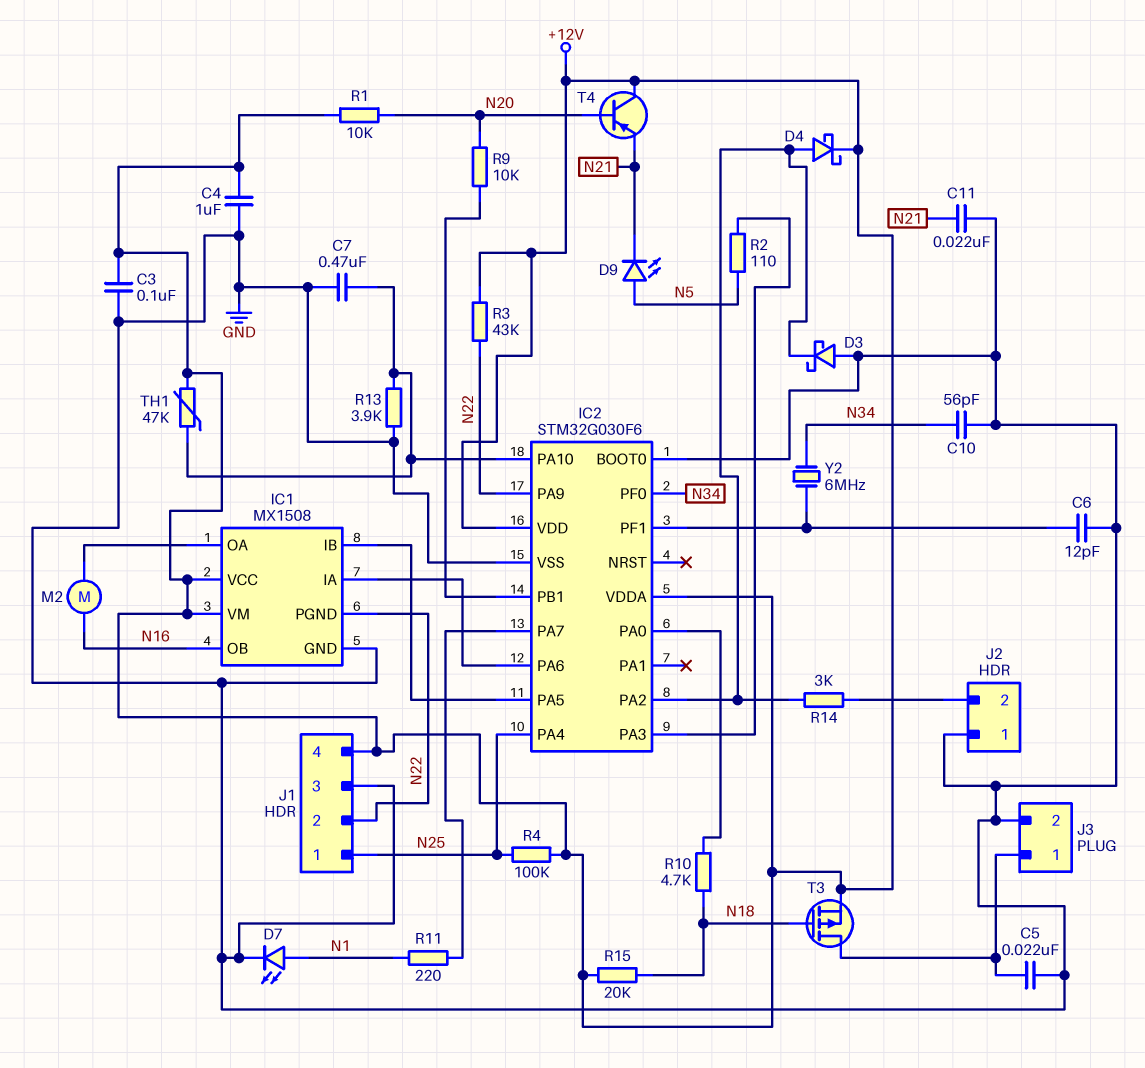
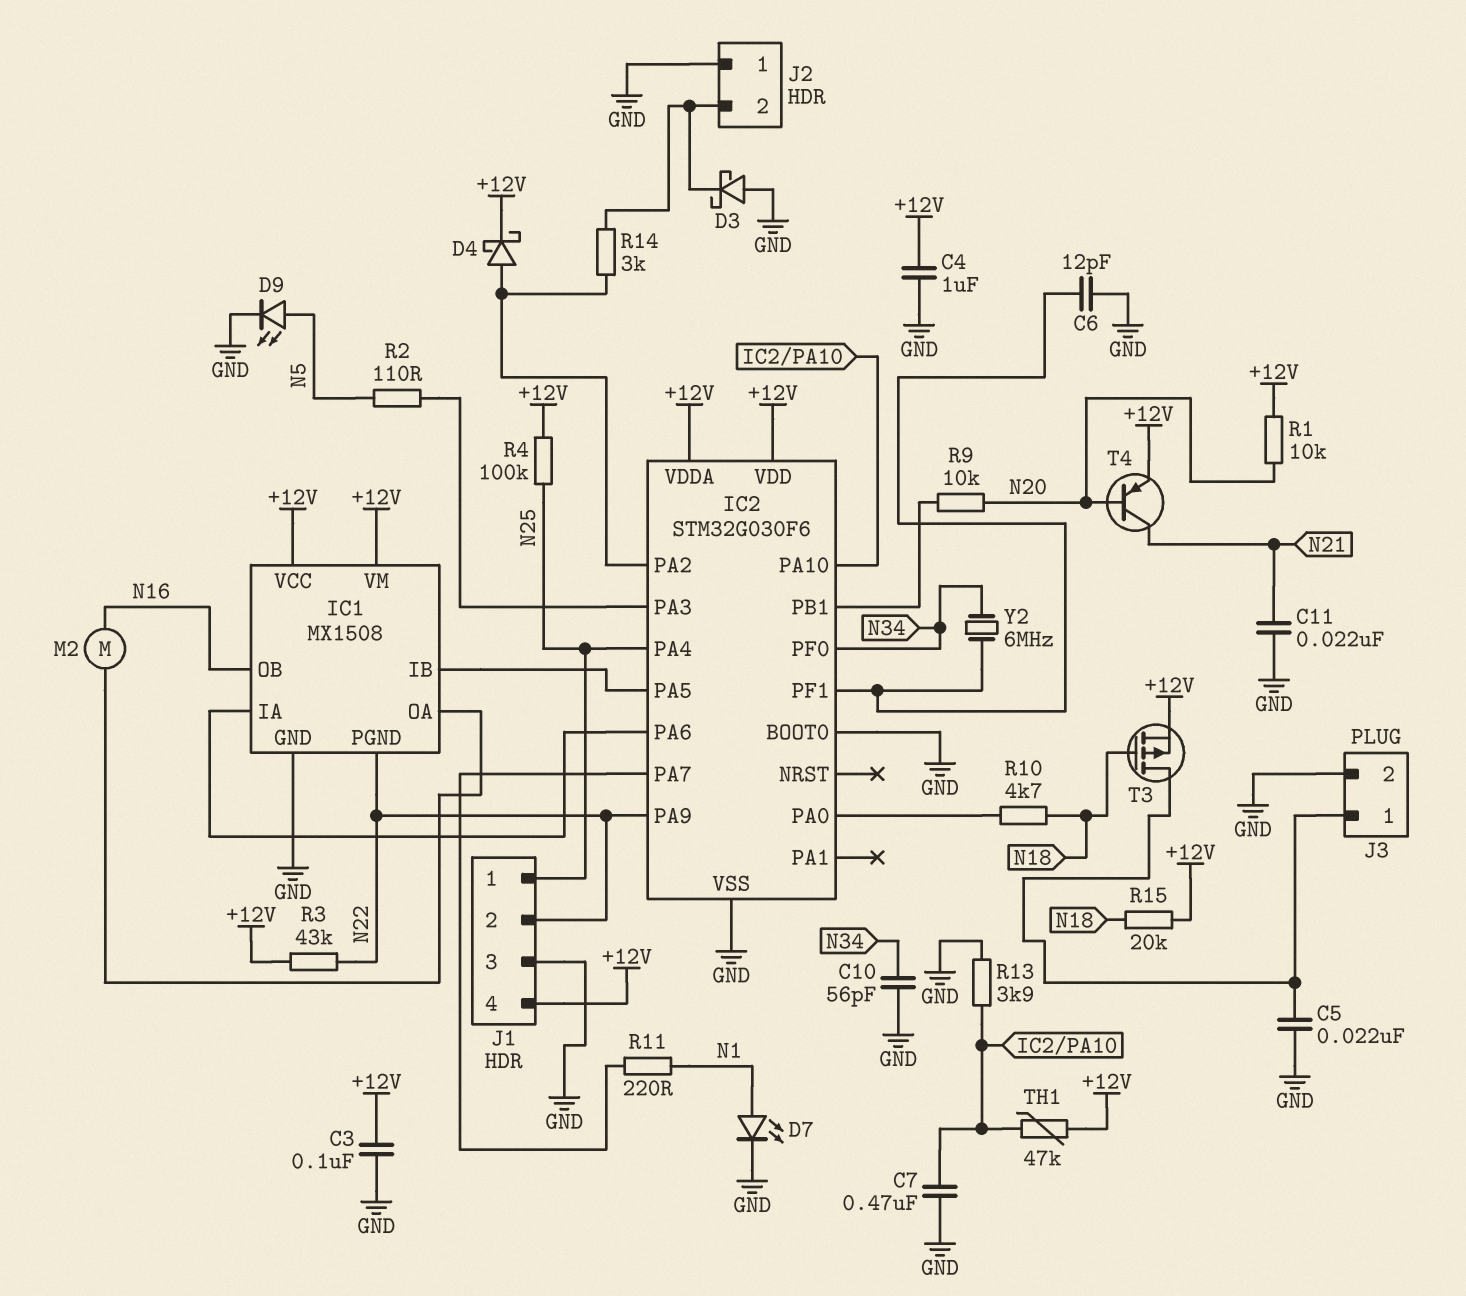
D3: schottky (A GND, K IC2/PA2) -> schottky (A GND, K J2/2)
D9: LED (A N5, K N21) -> LED (A N5, K GND)
T4: PNP (B N20, C +12V, E N21) -> PNP (B N20, C N21, E +12V)

